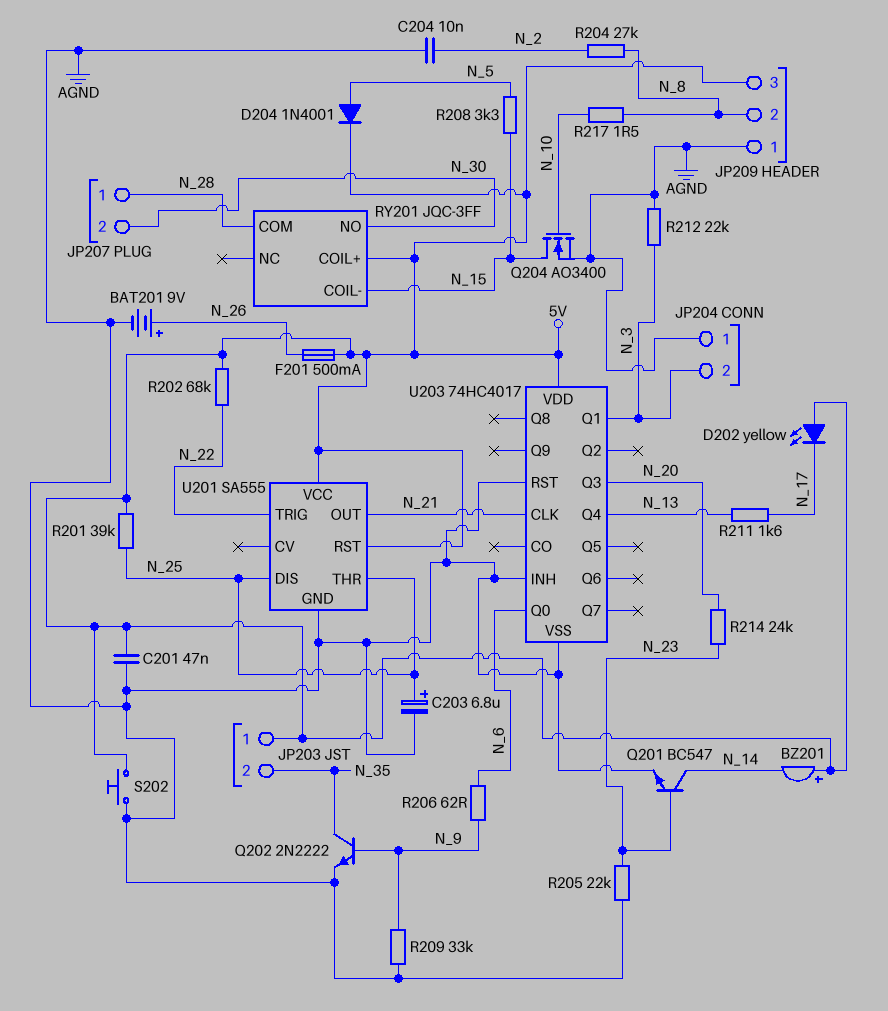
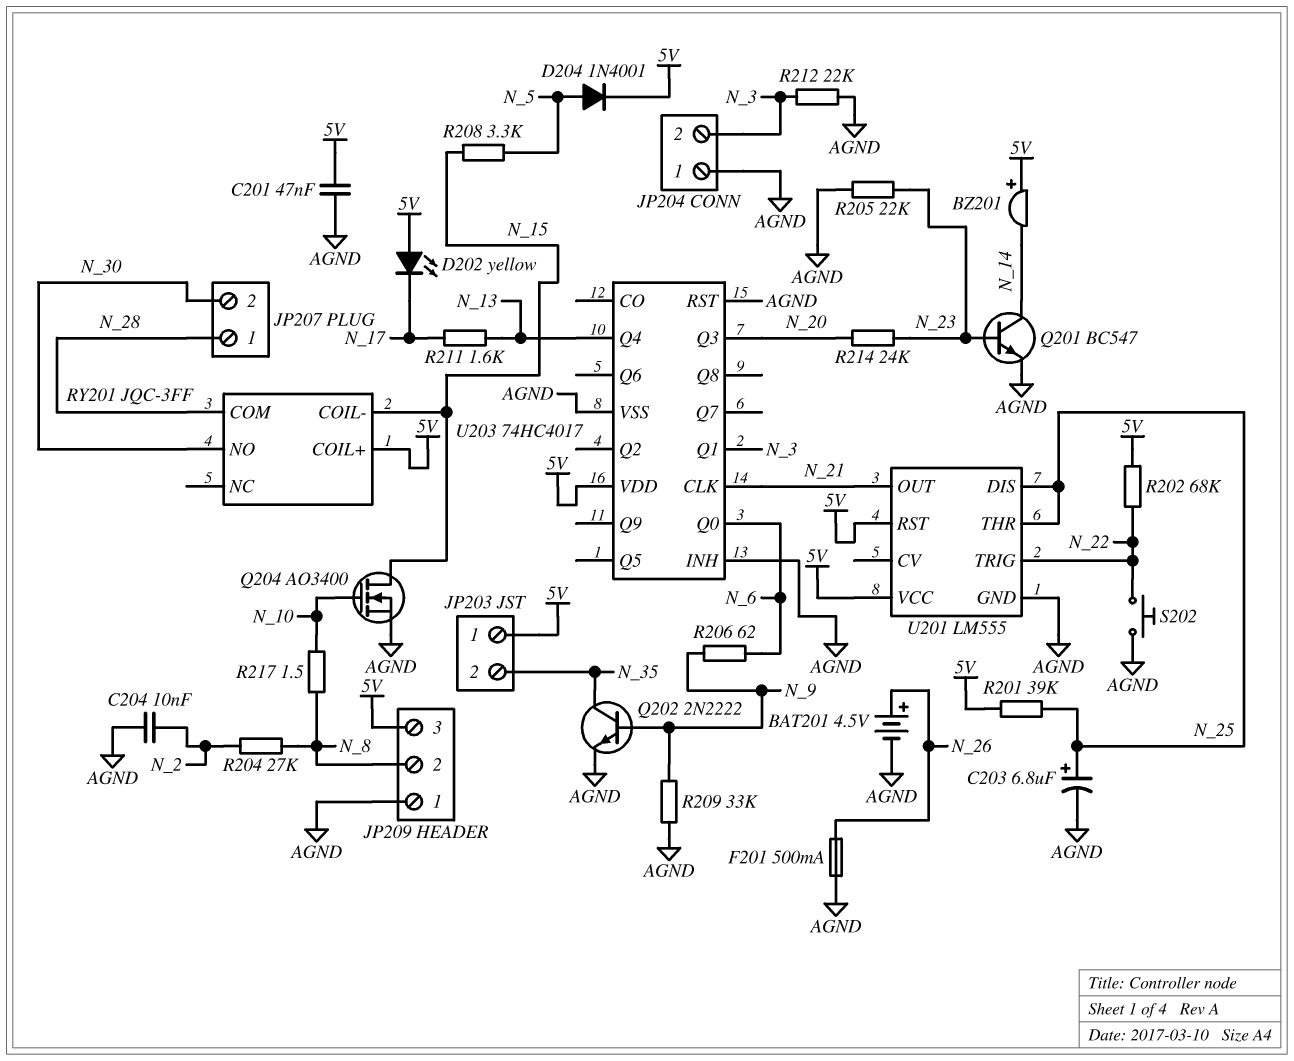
BAT201: 9V (plus N_26, minus AGND) -> 4.5V (plus N_26, minus AGND)
F201: 500mA (5V, N_26) -> 500mA (AGND, N_26)
S202: button (5V, AGND) -> button (AGND, N_22)
U201: SA555 -> LM555

